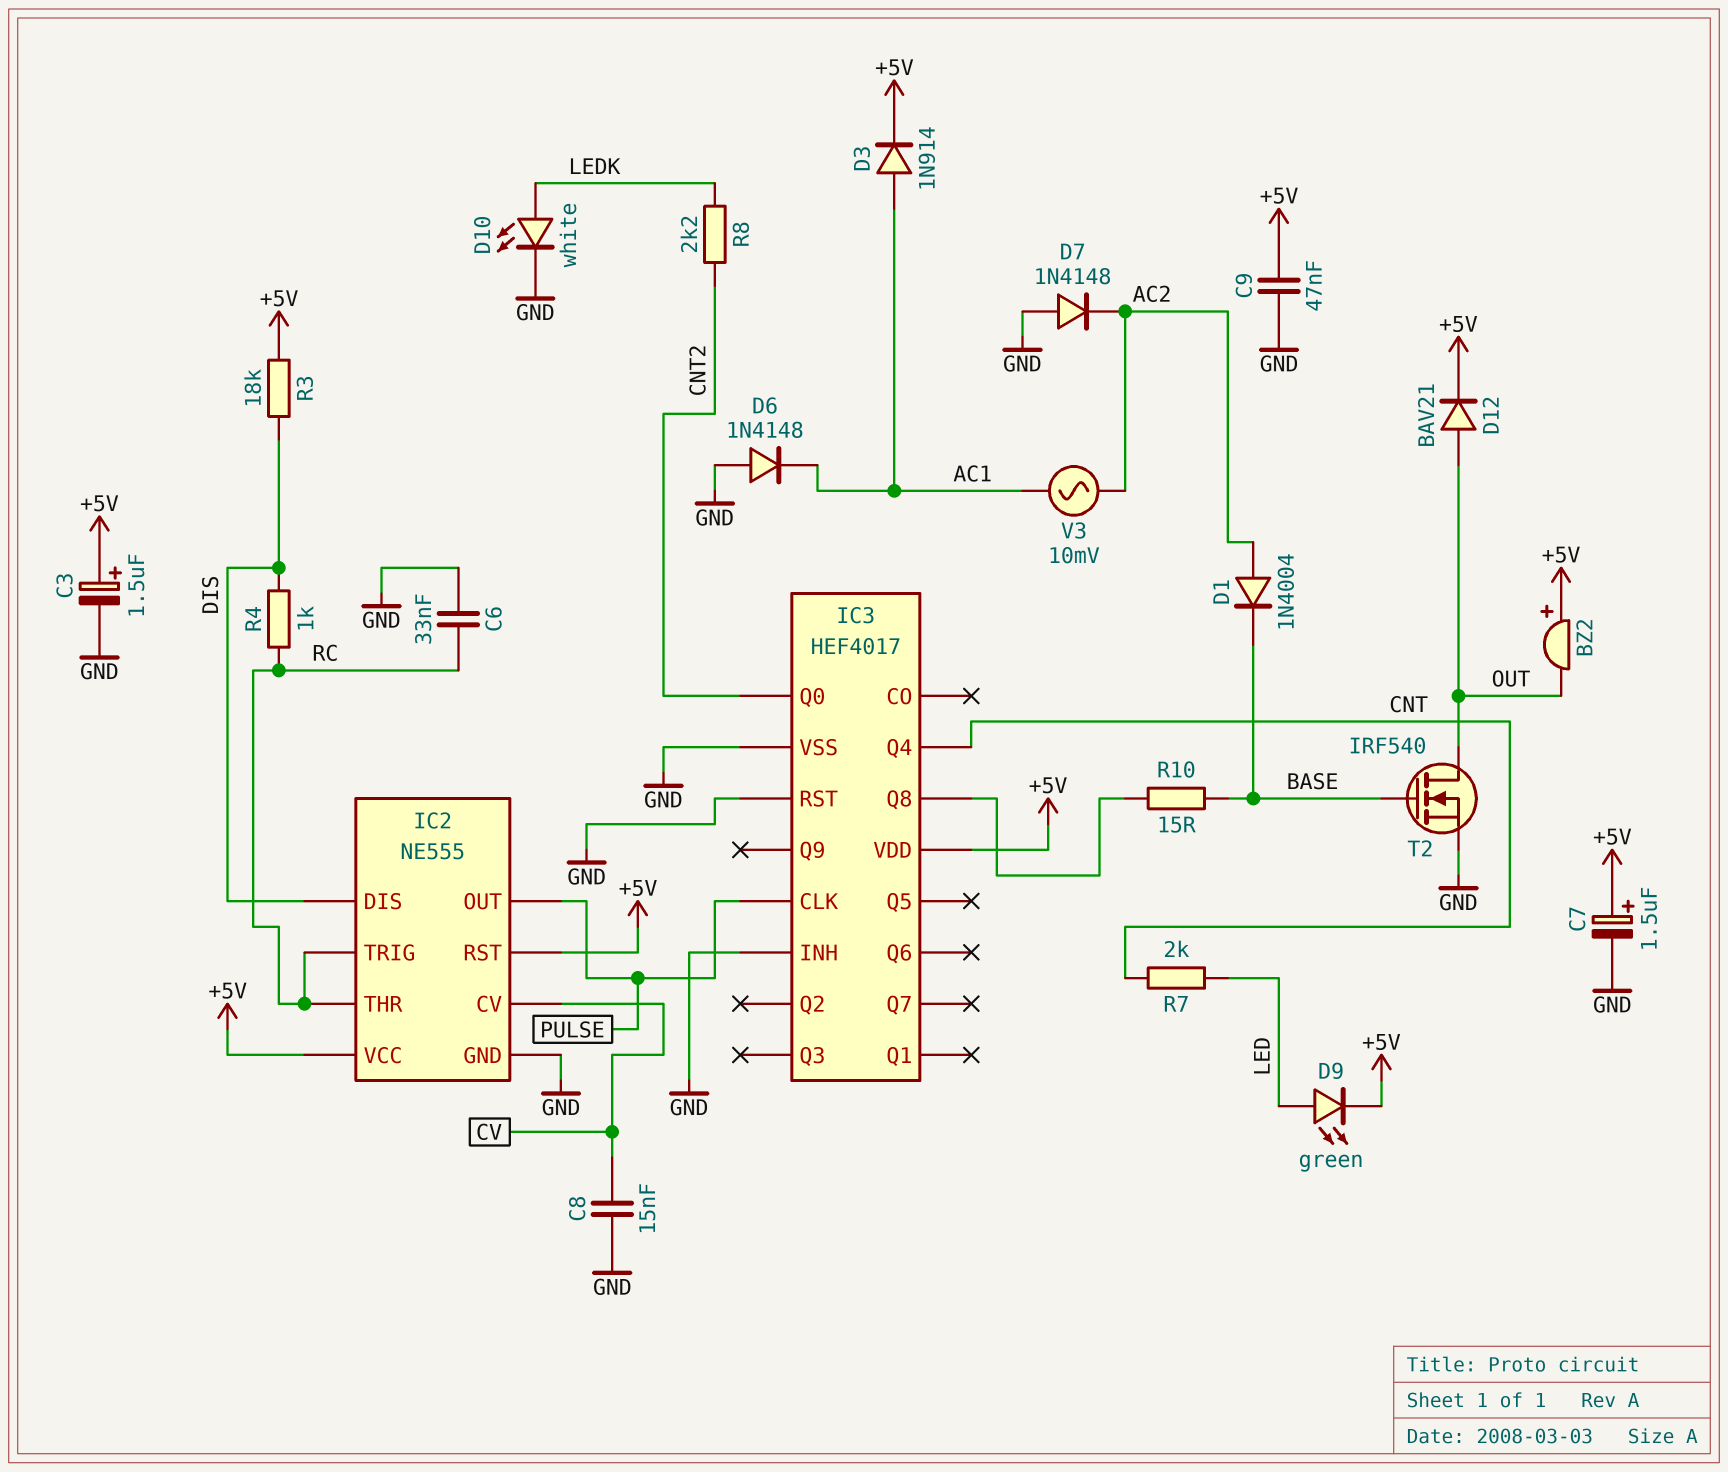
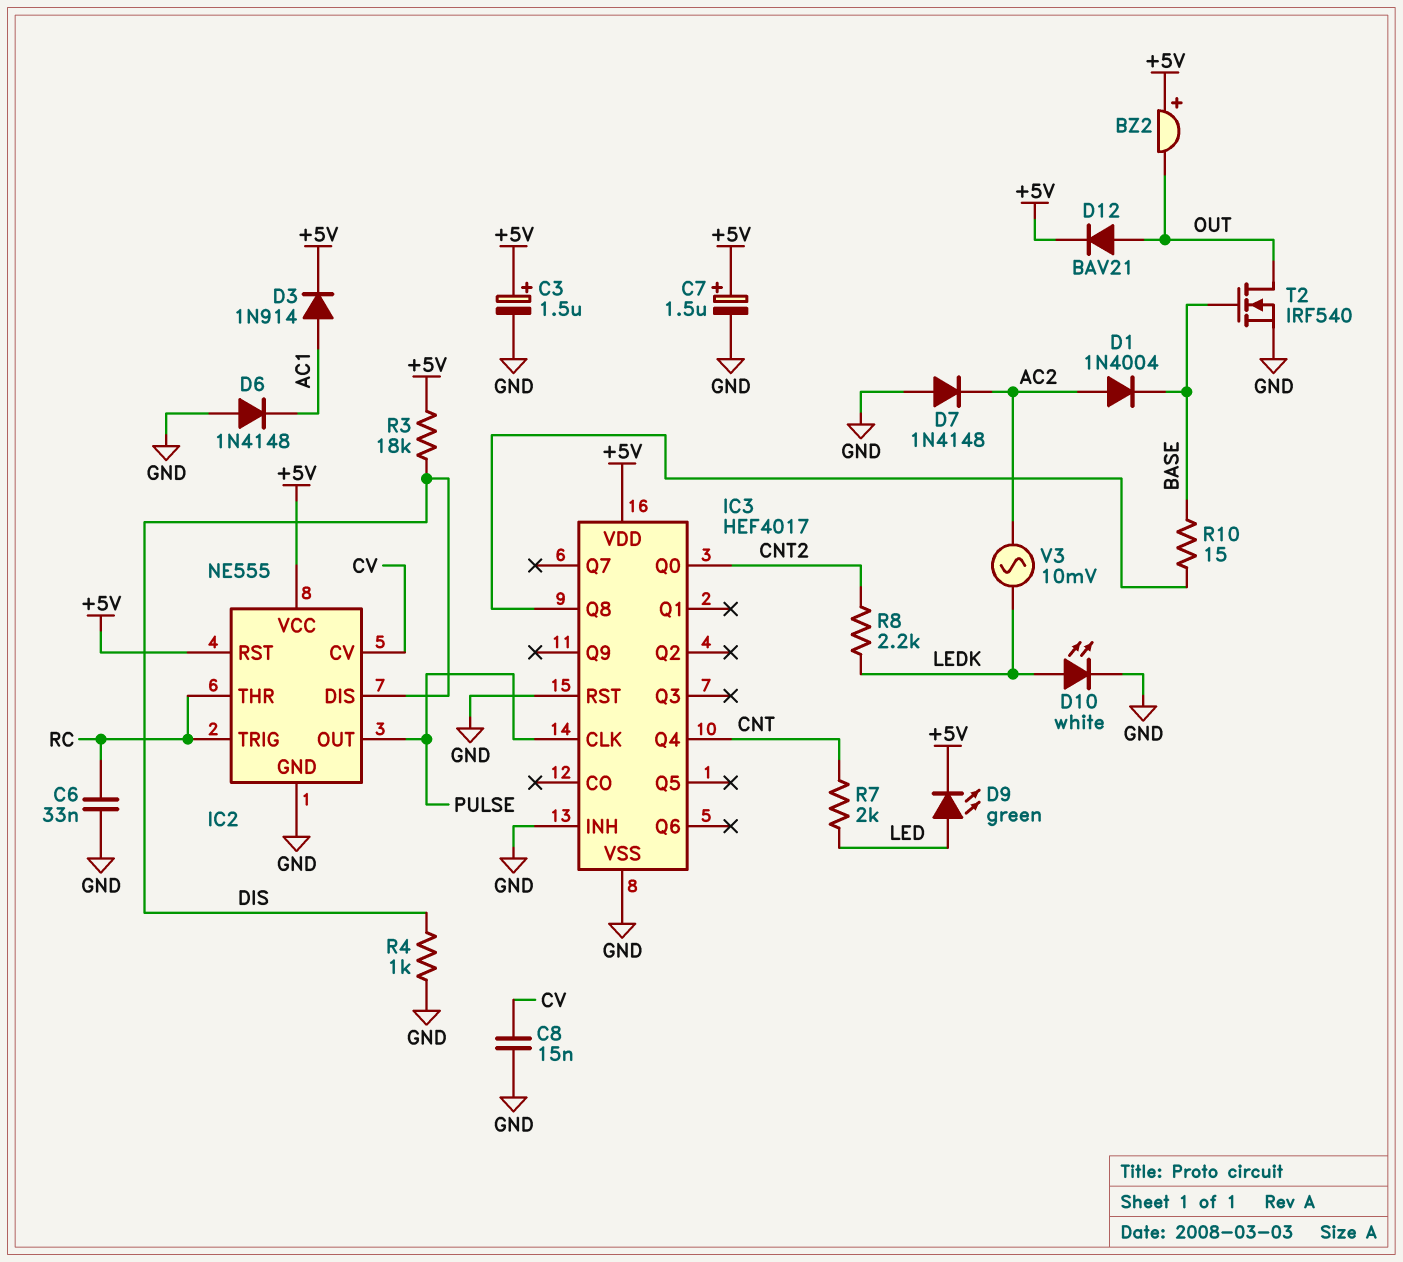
C9: 47nF (+5V, GND) -> none
R4: 1k (DIS, RC) -> 1k (DIS, GND)
V3: AC 10mV (AC1, AC2) -> AC 10mV (AC2, LEDK)

